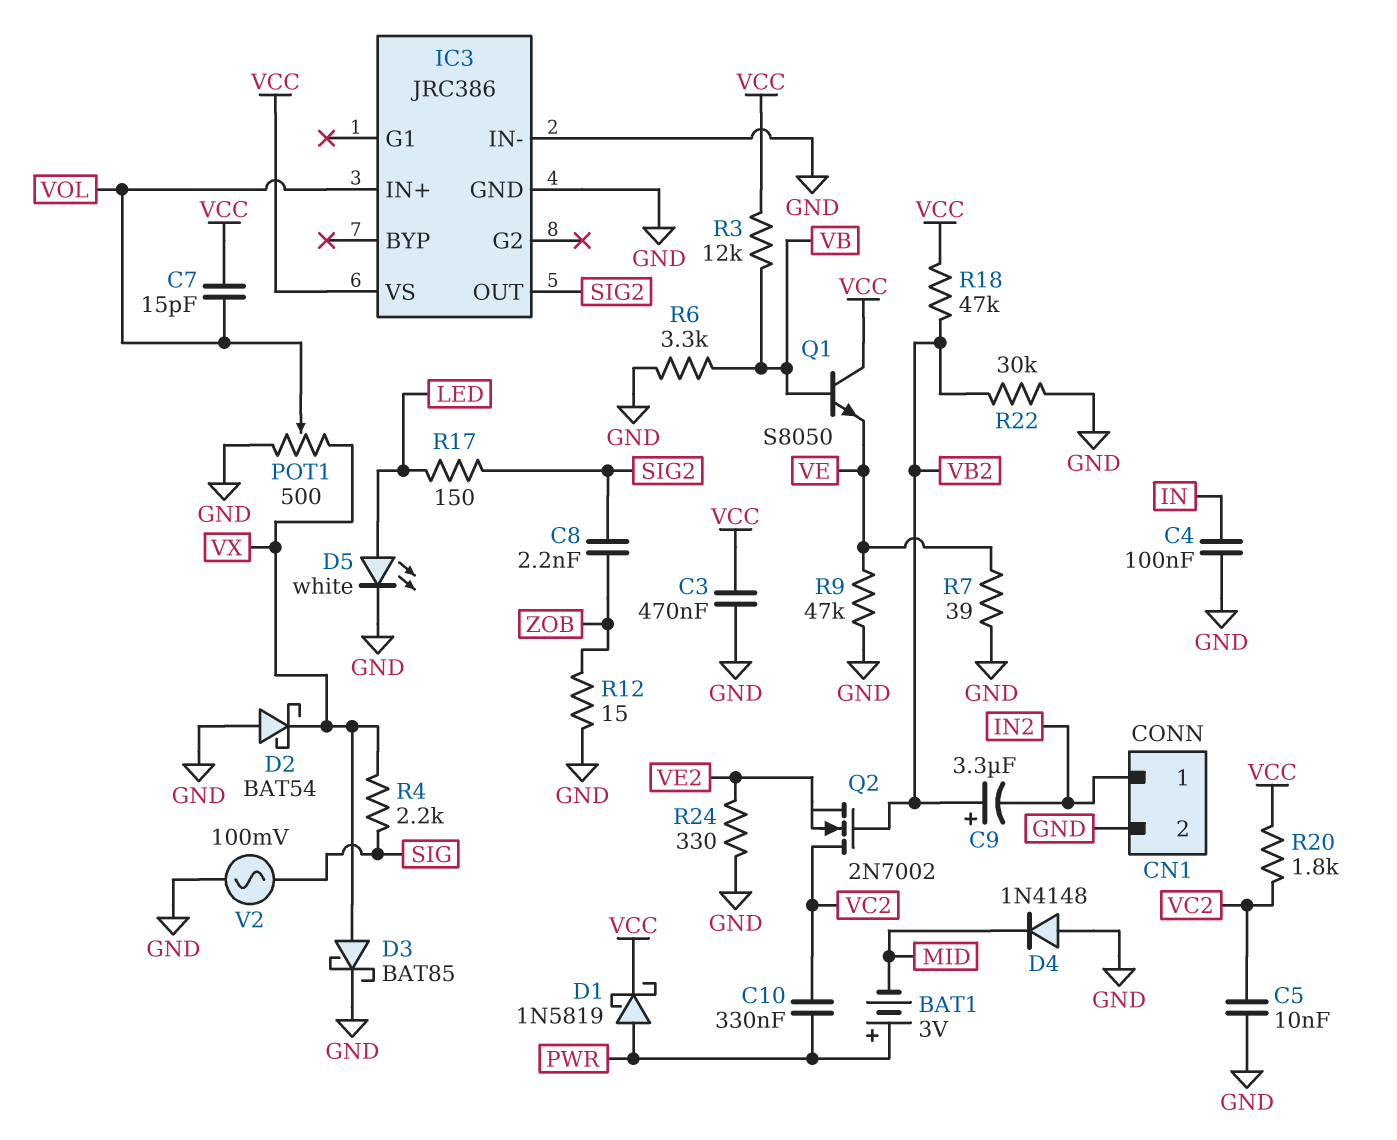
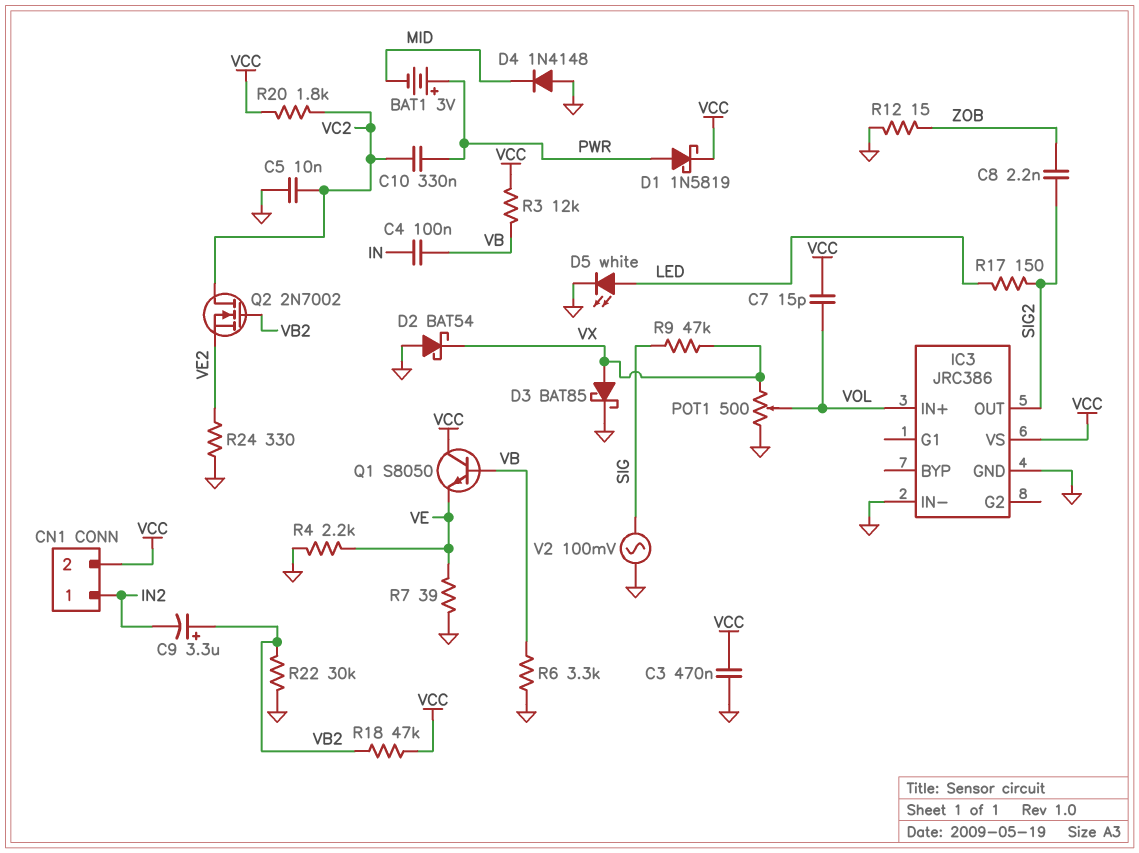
C4: 100nF (GND, IN) -> 100nF (IN, VB)
CN1 pin 2: GND -> VCC
R4: 2.2k (SIG, VX) -> 2.2k (GND, VE)
R9: 47k (GND, VE) -> 47k (SIG, VX)

